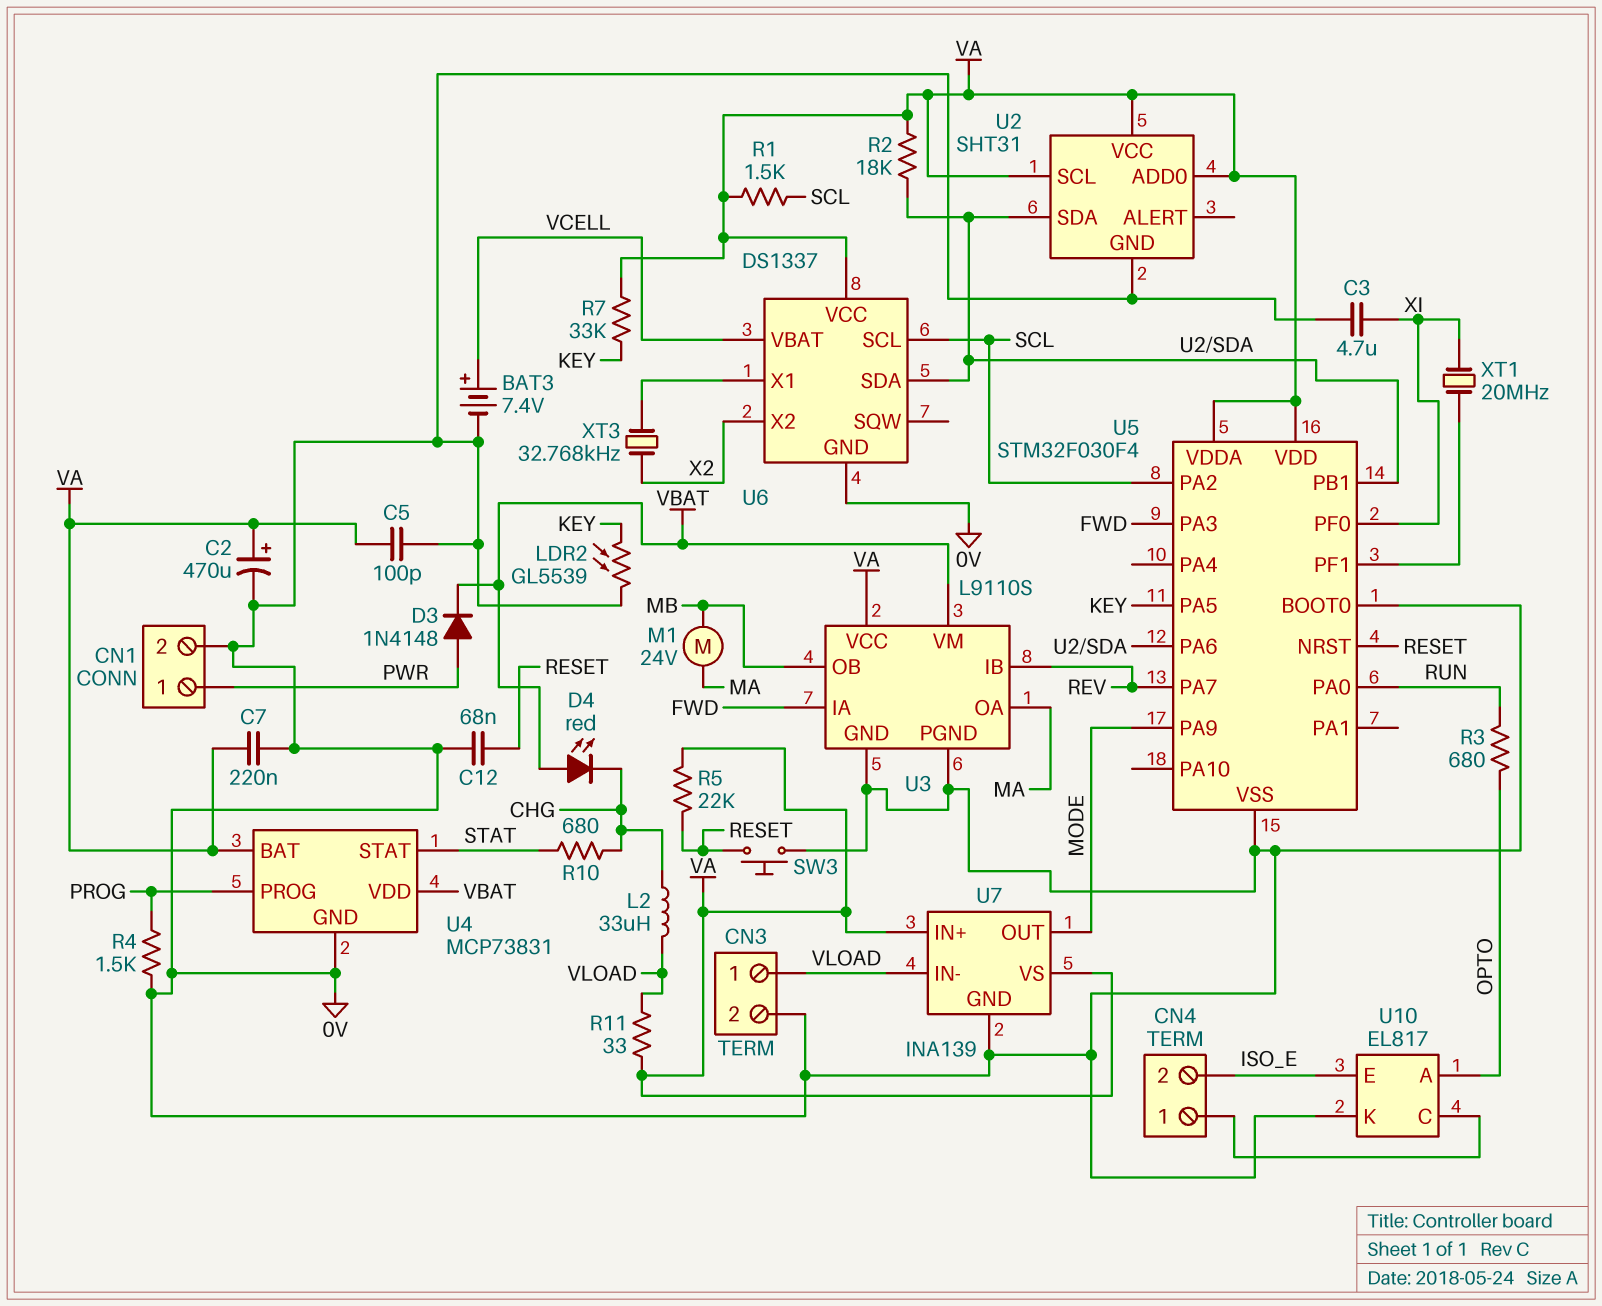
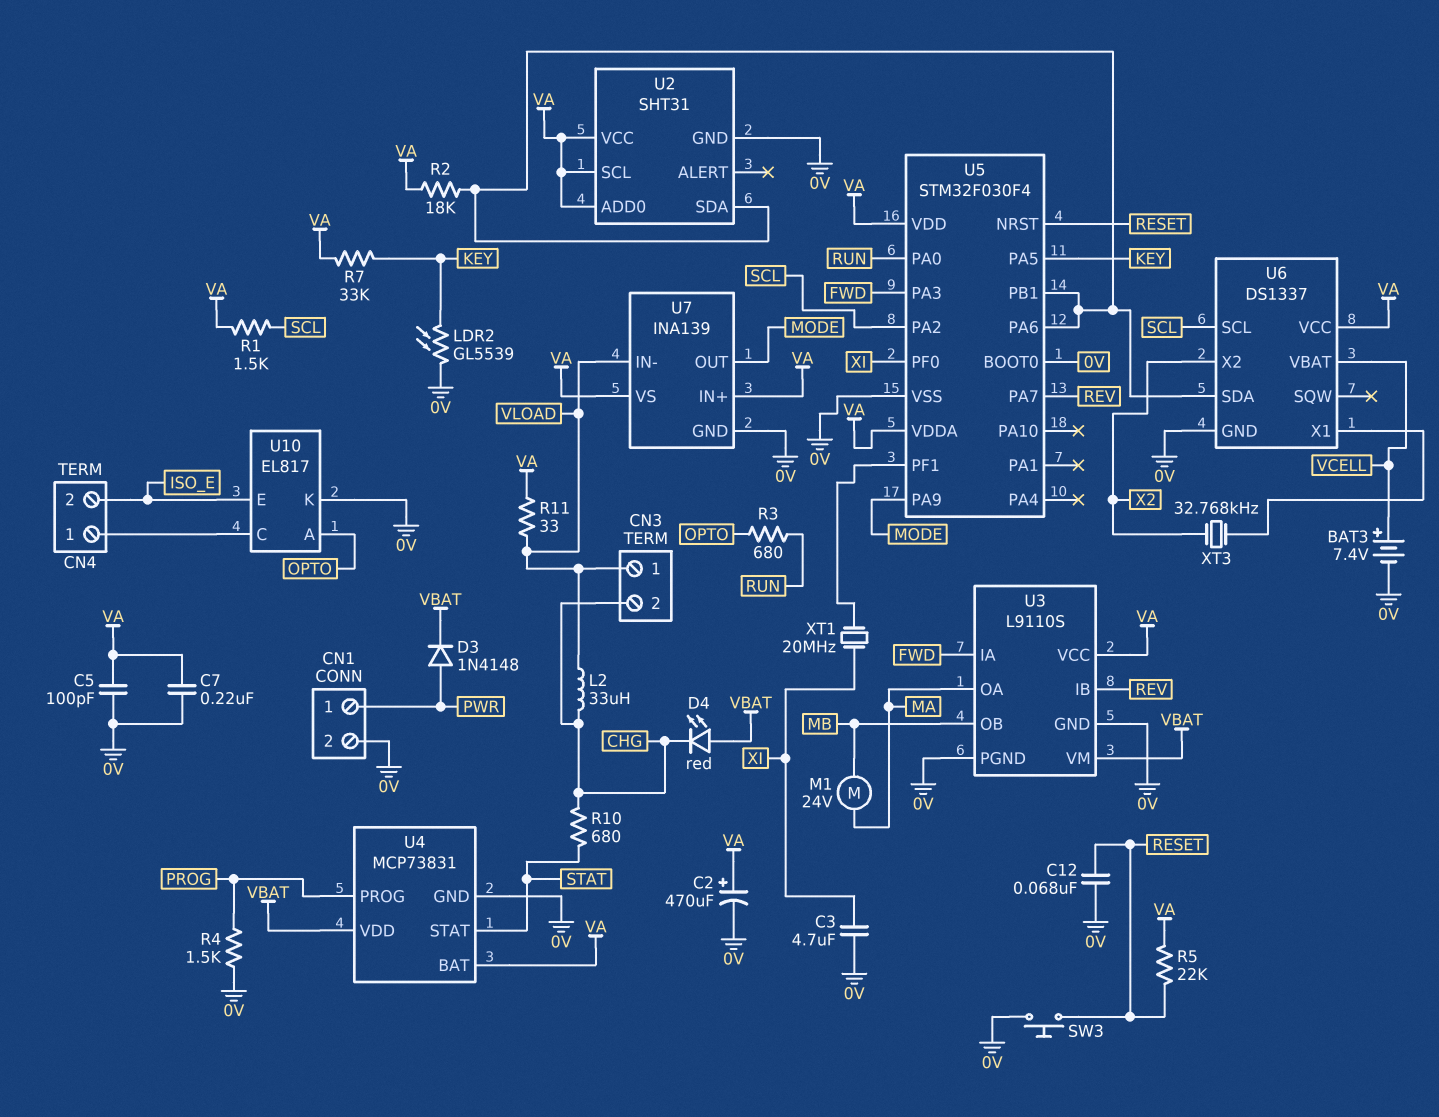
CN3 pin 2: 0V -> CHG

